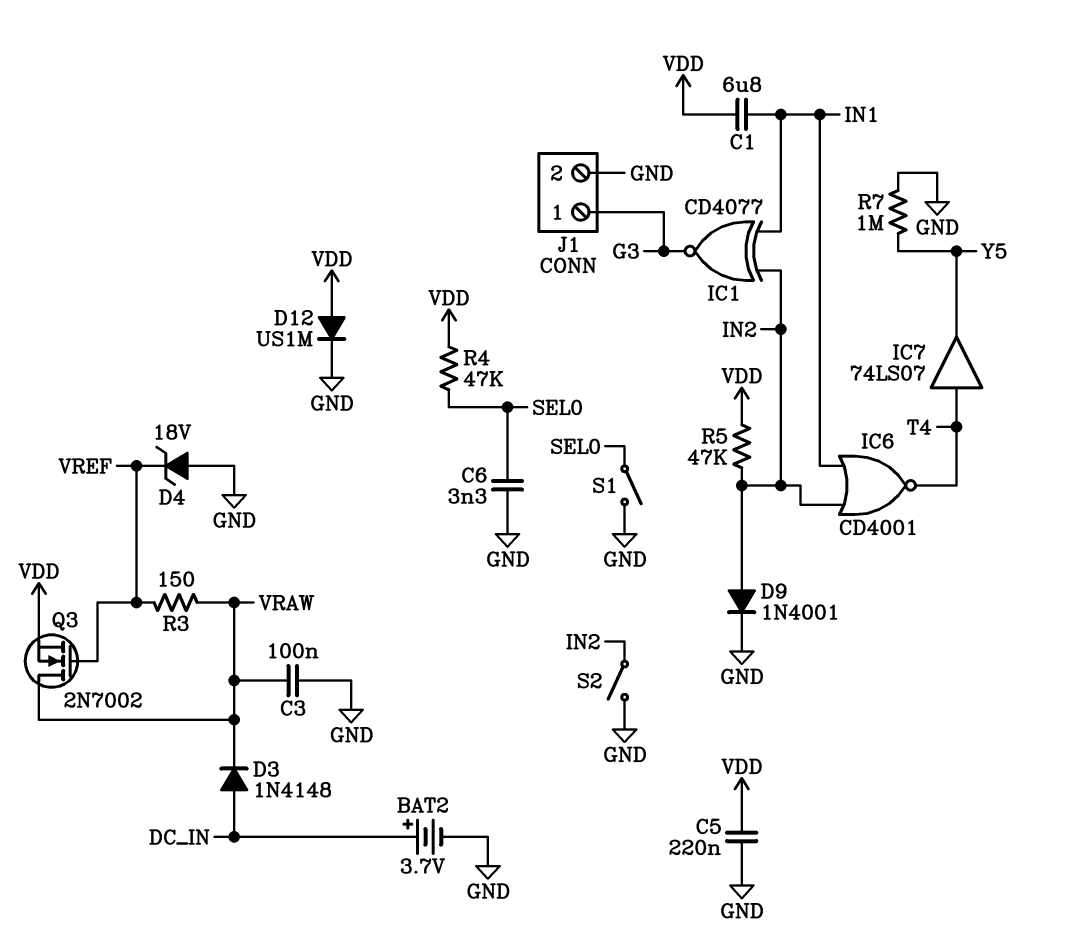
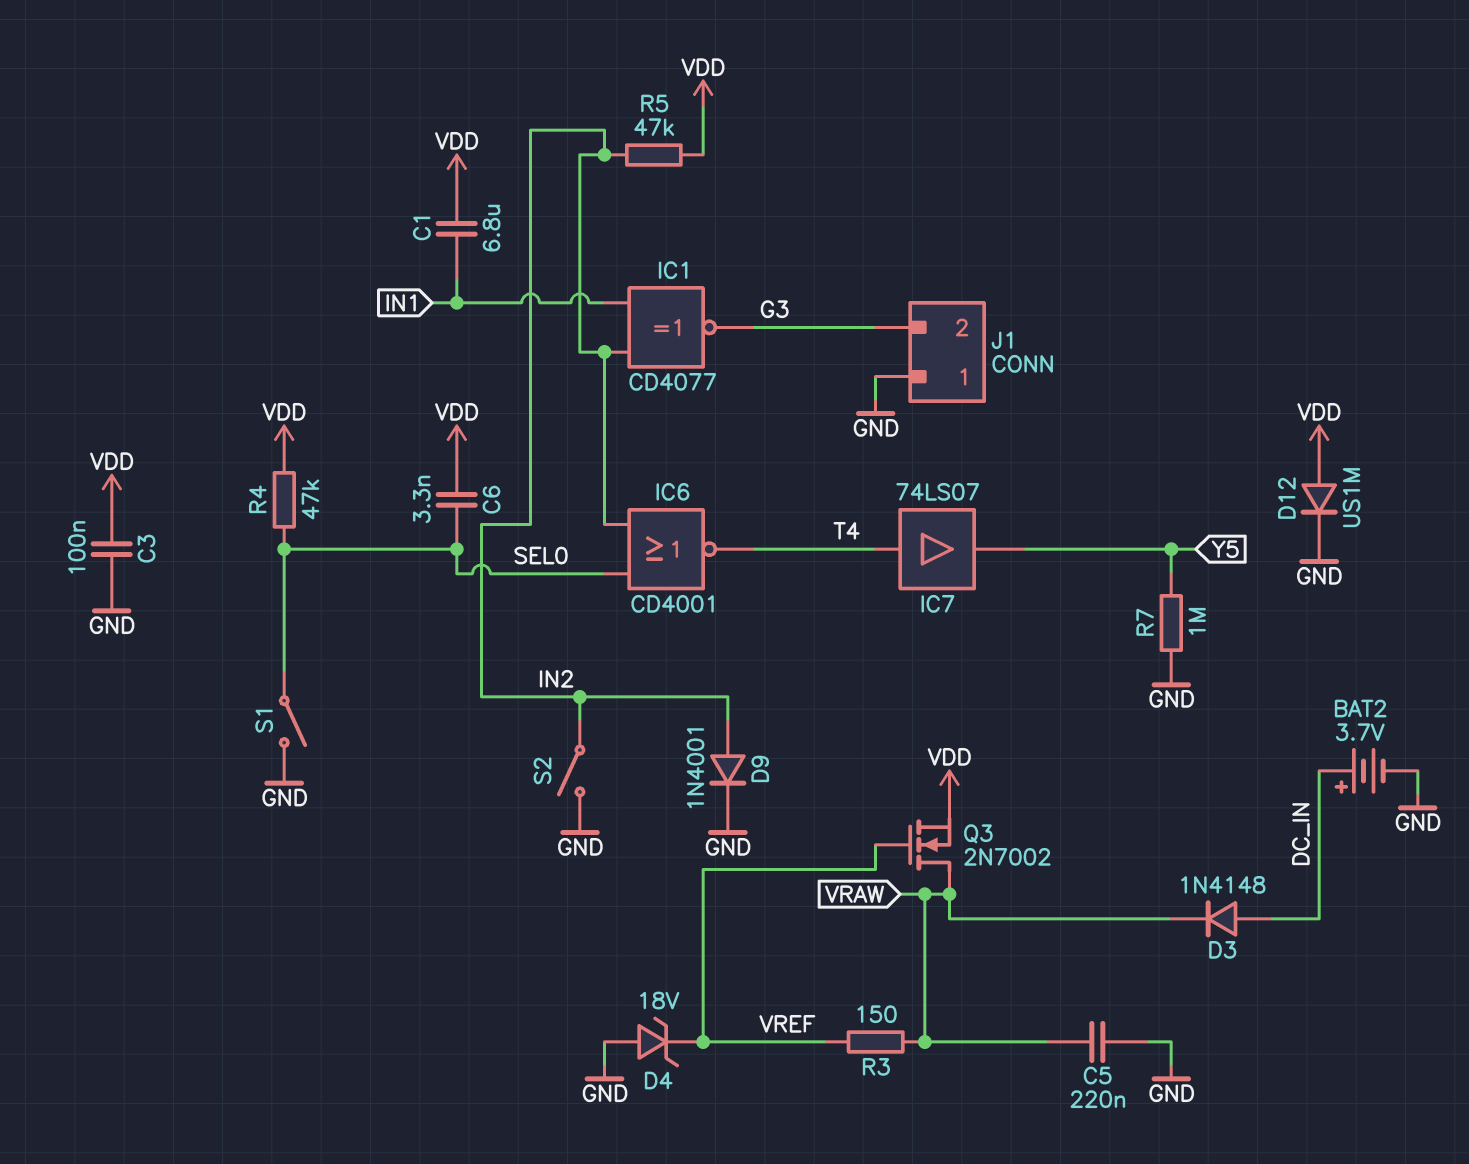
C3: 100nF (GND, VRAW) -> 100nF (GND, VDD)
C5: 220nF (GND, VDD) -> 220nF (GND, VRAW)
C6: 3.3nF (GND, SEL0) -> 3.3nF (SEL0, VDD)
IC6: NOR CD4001 (in IN1, in IN2, out T4) -> NOR CD4001 (in IN2, in SEL0, out T4)
J1 pin 1: G3 -> GND
J1 pin 2: GND -> G3

